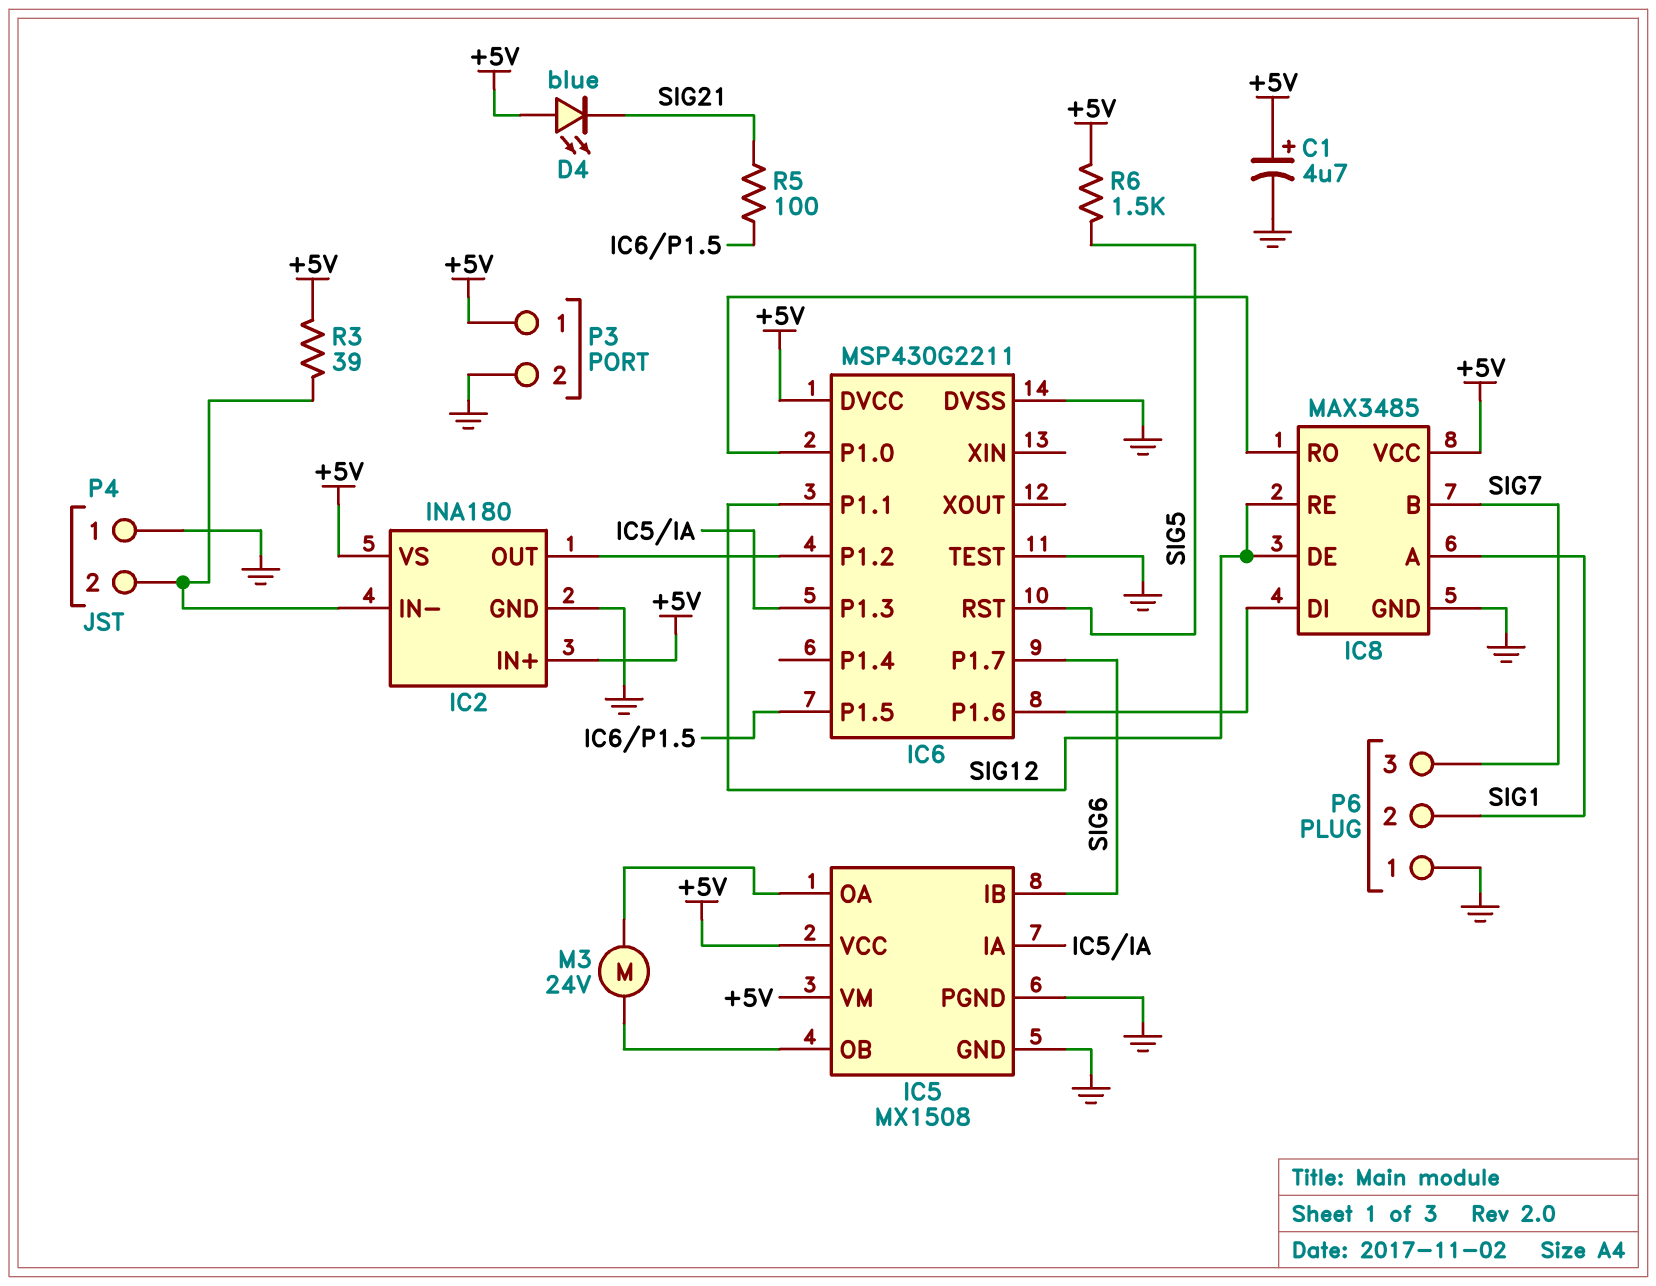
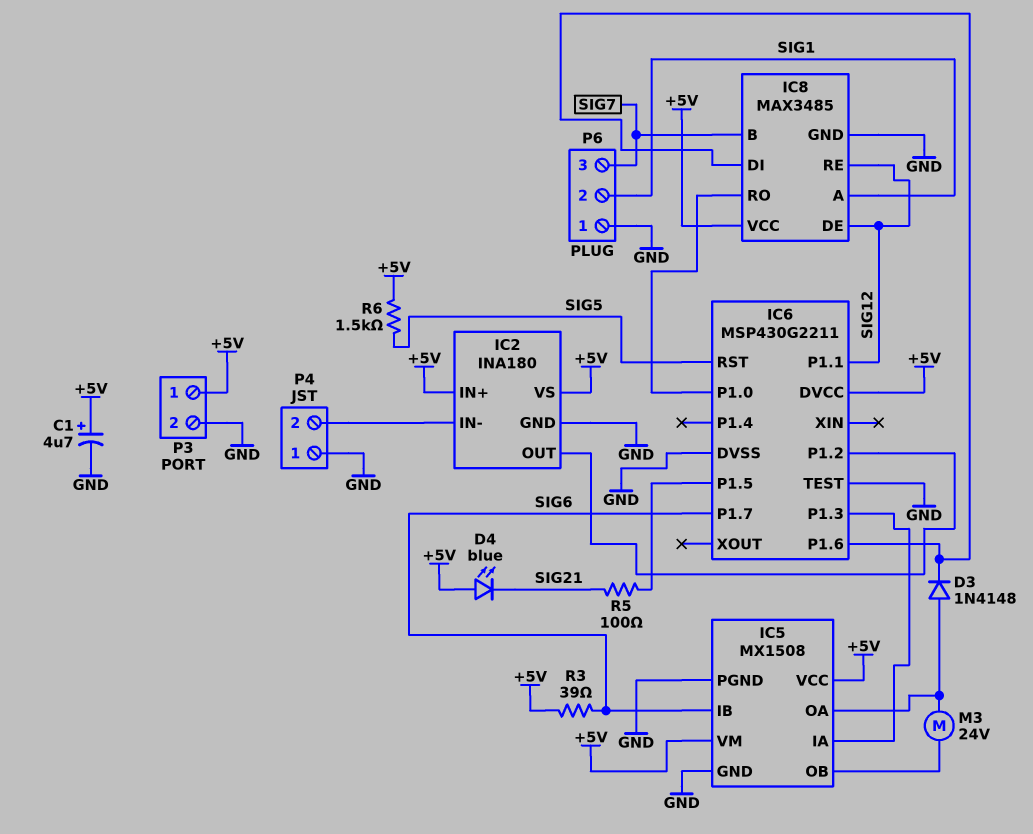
D3: none -> diode 1N4148 (A IC5/OA, K IC6/P1.6)
R3: 39 (+5V, IC2/IN-) -> 39 (+5V, SIG6)

